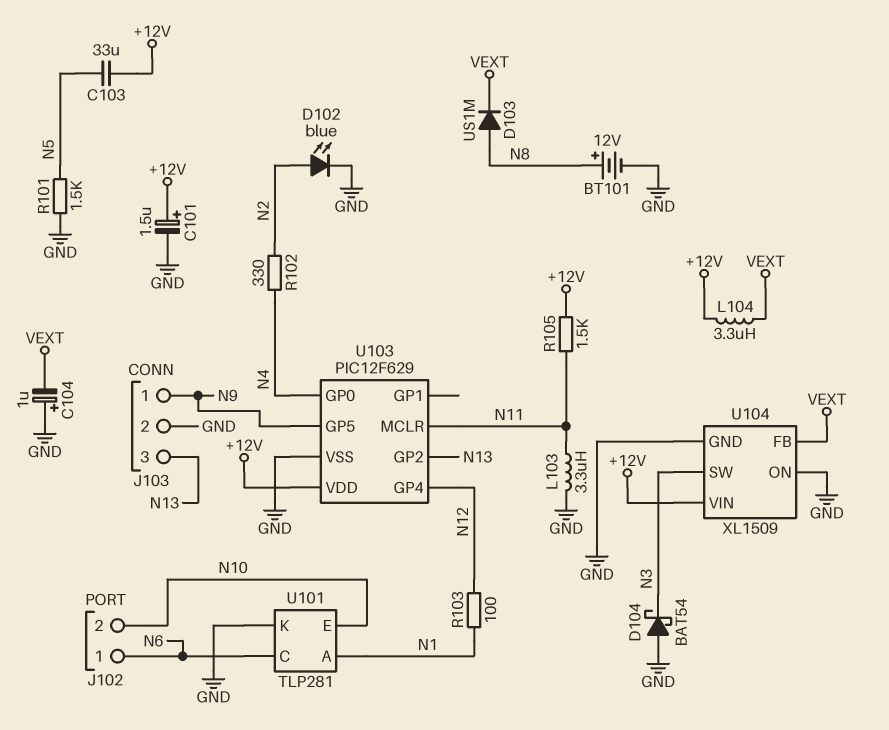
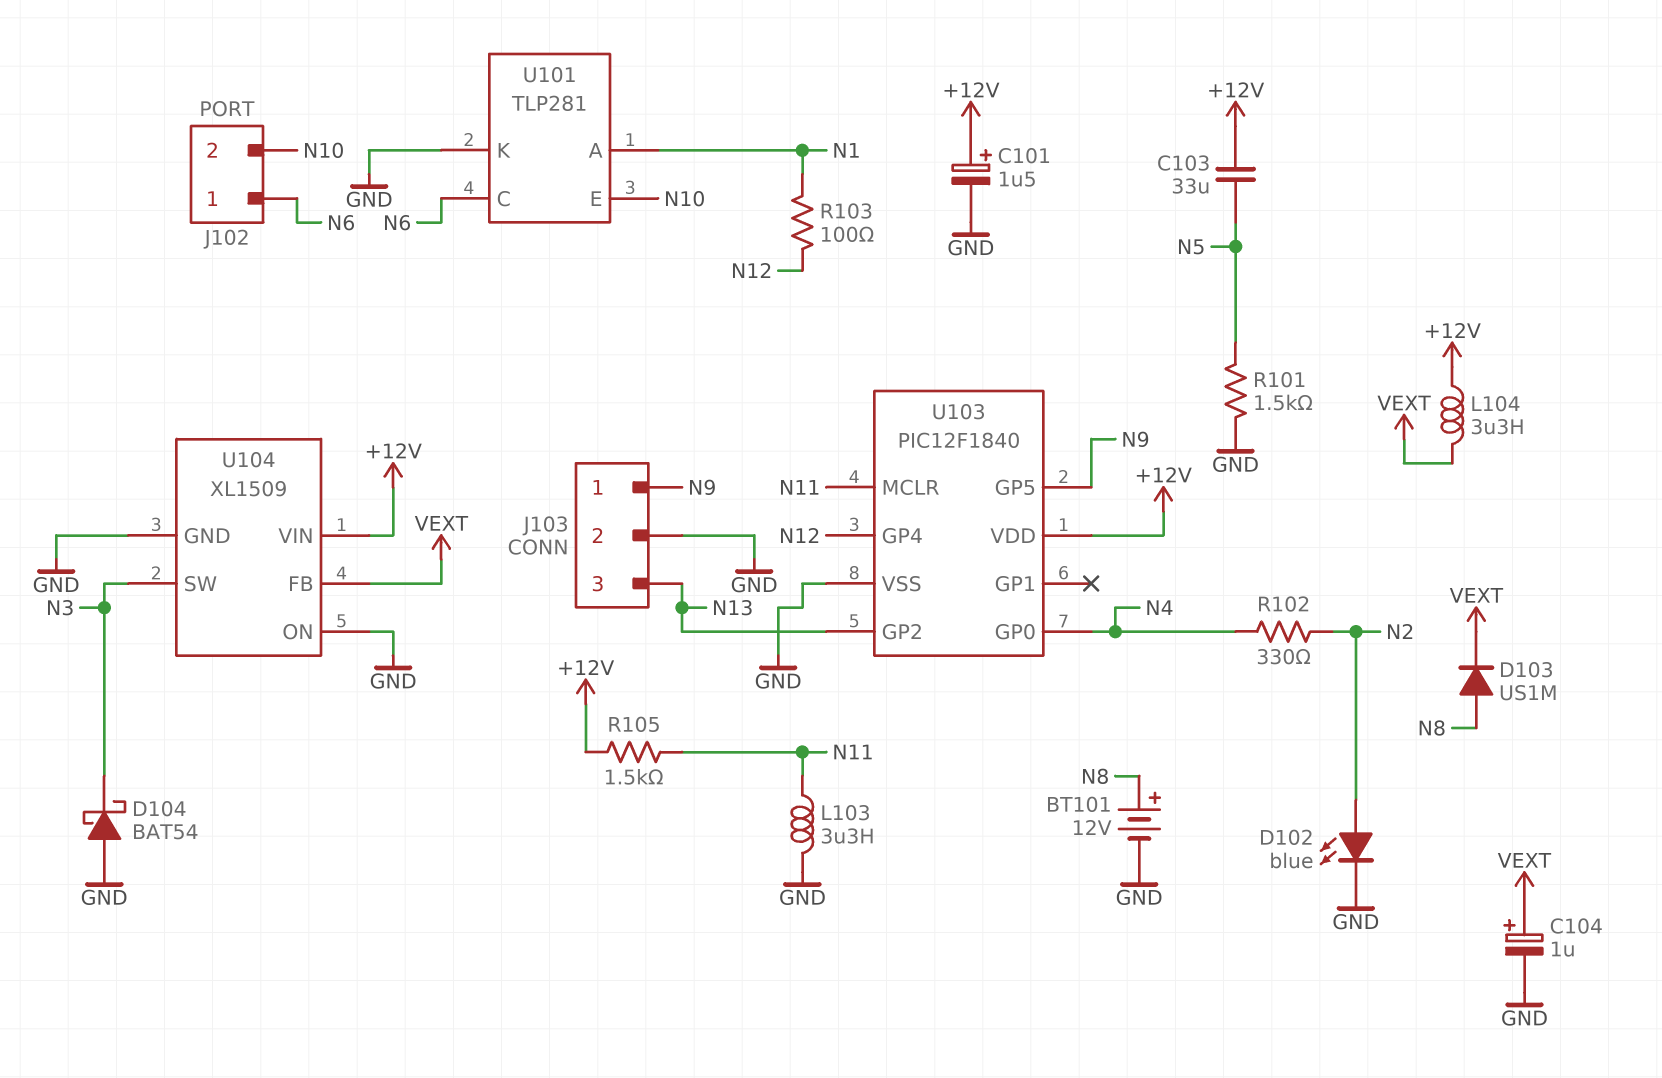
C104: 1uF (plus GND, minus VEXT) -> 1uF (plus VEXT, minus GND)
U103: PIC12F629 -> PIC12F1840

